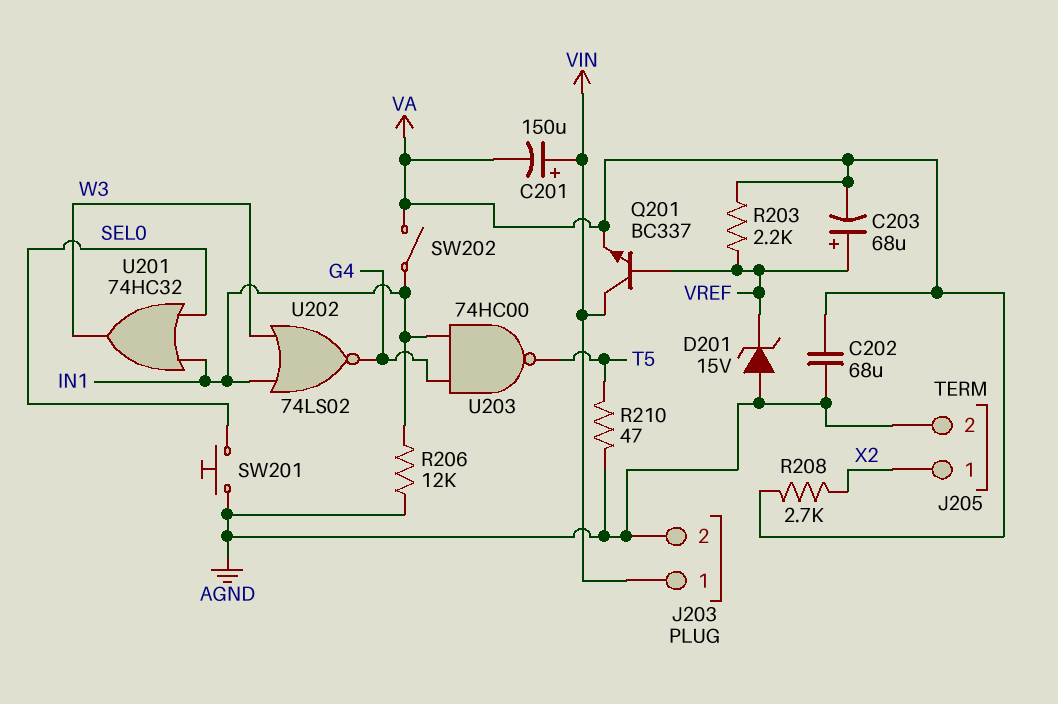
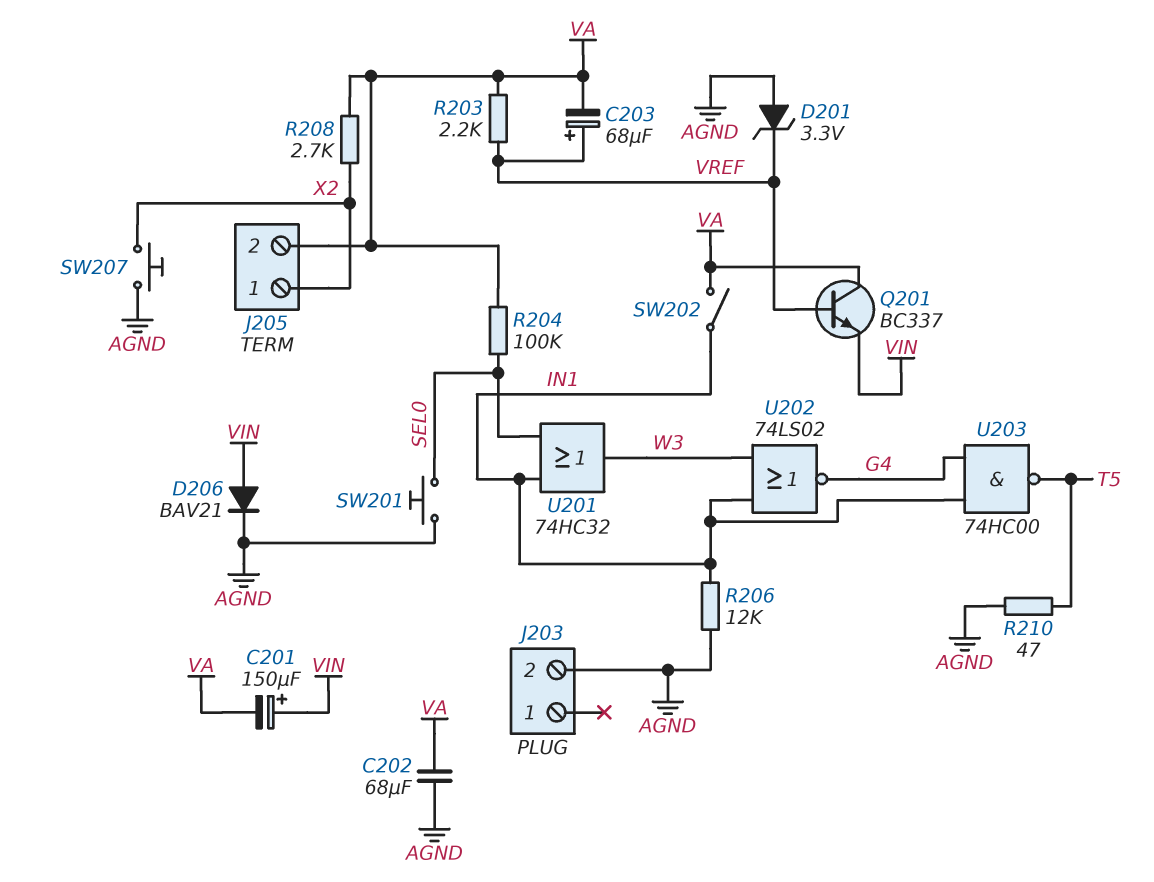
D201: zener 15V (A AGND, K VREF) -> zener 3.3V (A AGND, K VREF)
D206: none -> diode BAV21 (A VIN, K AGND)
J203 pin 1: VIN -> none
J205 pin 2: AGND -> VA
Q201: NPN BC337 (B VREF, C VIN, E VA) -> NPN BC337 (B VREF, C VA, E VIN)
R204: none -> 100k (SEL0, VA)
SW207: none -> button (AGND, X2)

